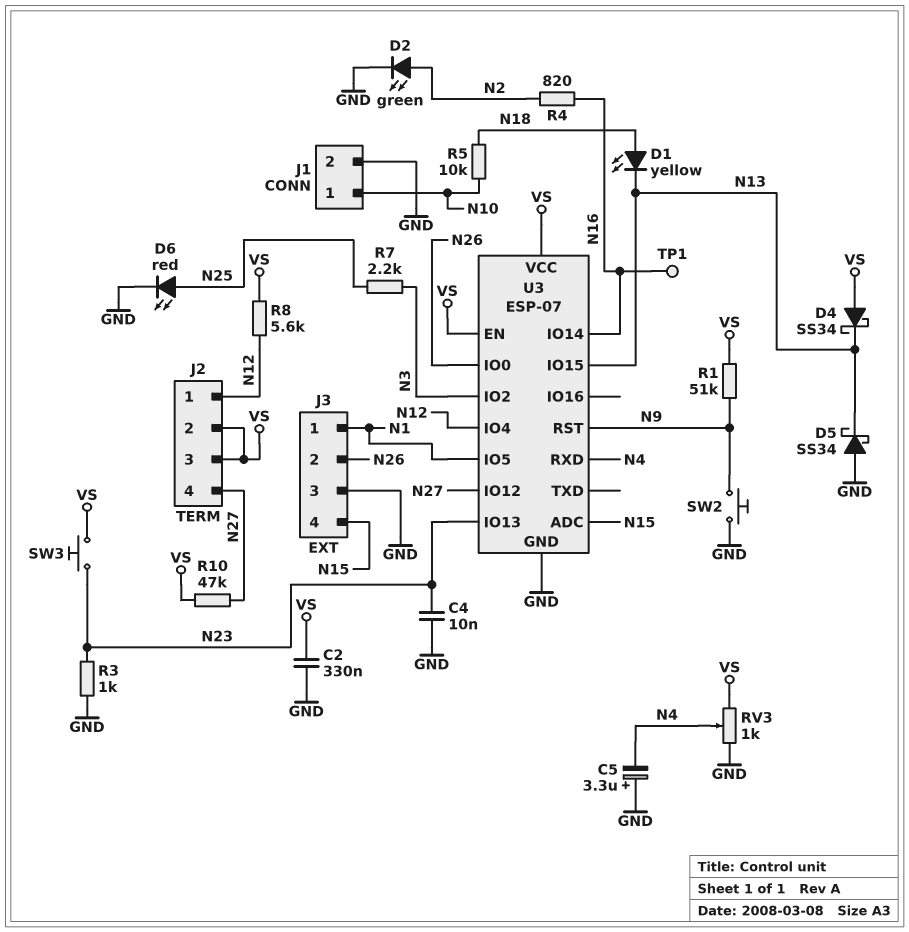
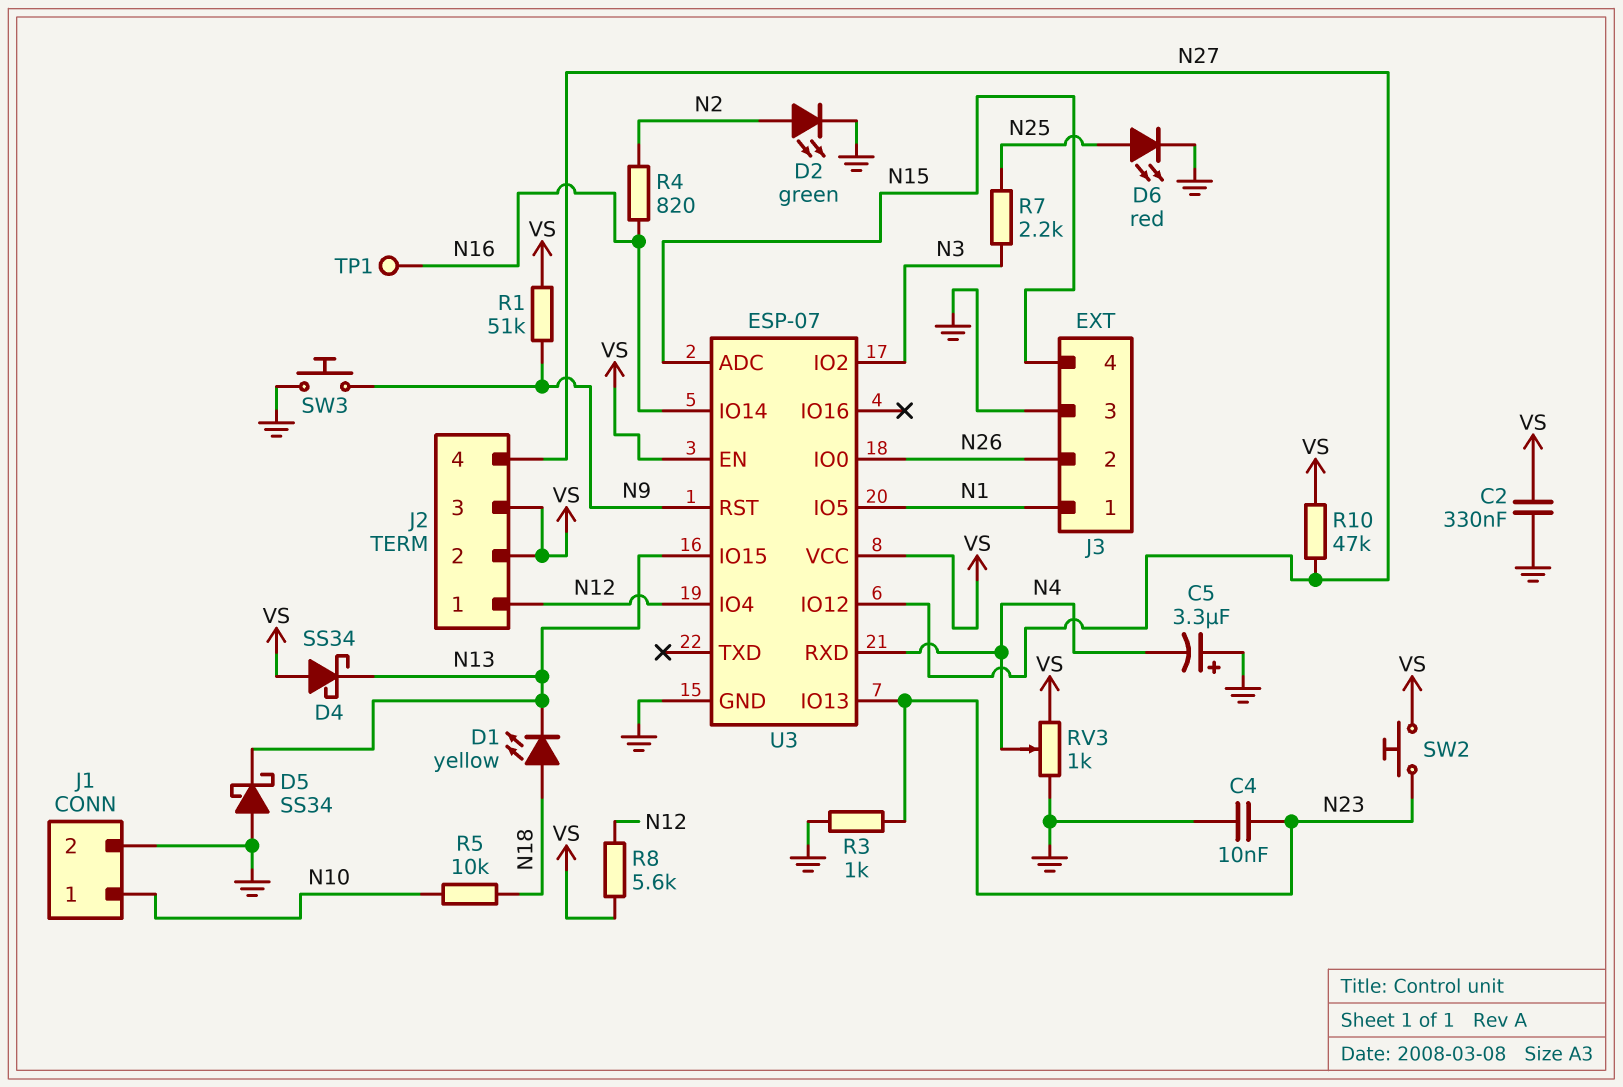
SW2: button (GND, N9) -> button (N23, VS)
SW3: button (N23, VS) -> button (GND, N9)

